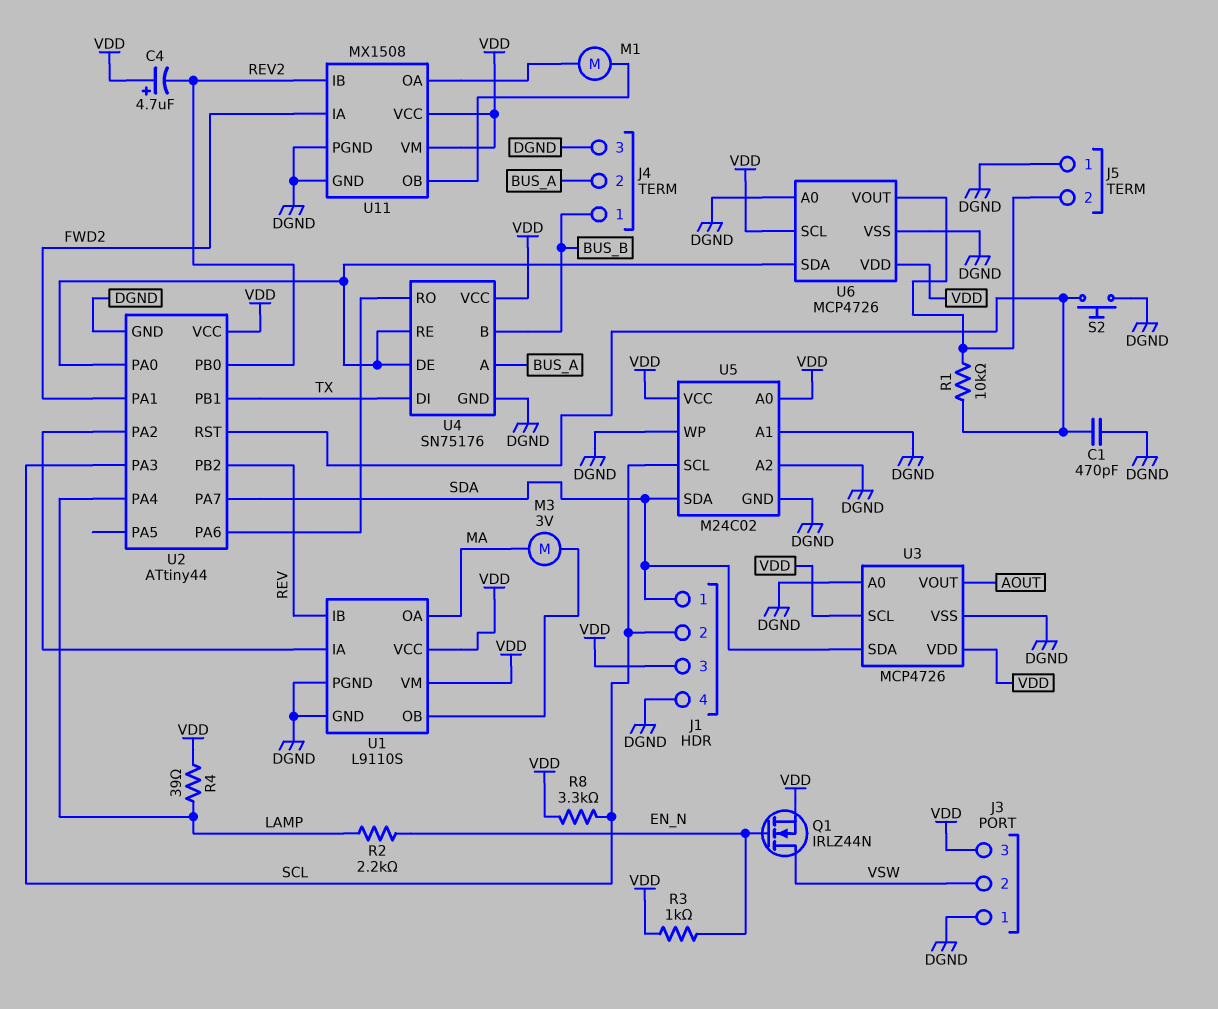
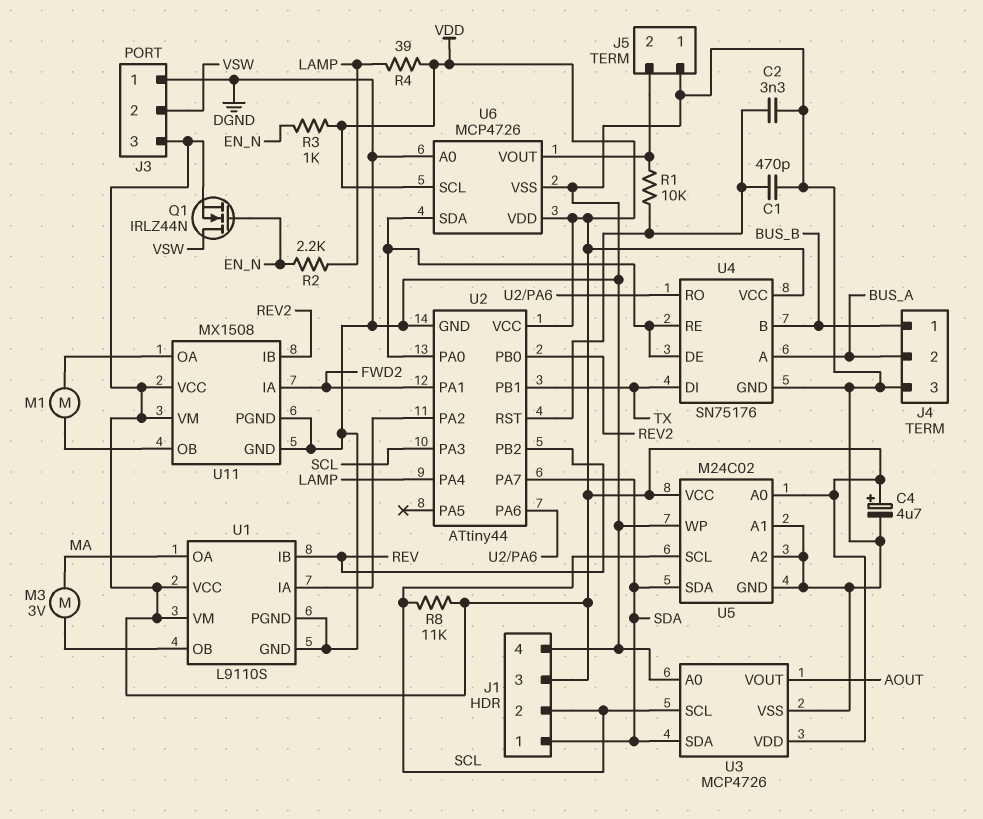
C2: none -> 3.3nF (DGND, U2/RST)
C4: 4.7uF (plus VDD, minus REV2) -> 4.7uF (plus VDD, minus DGND)
R8: 3.3k (SCL, VDD) -> 11k (SCL, VDD)
S2: button (DGND, U2/RST) -> none
U3 pin SCL: VDD -> SCL

